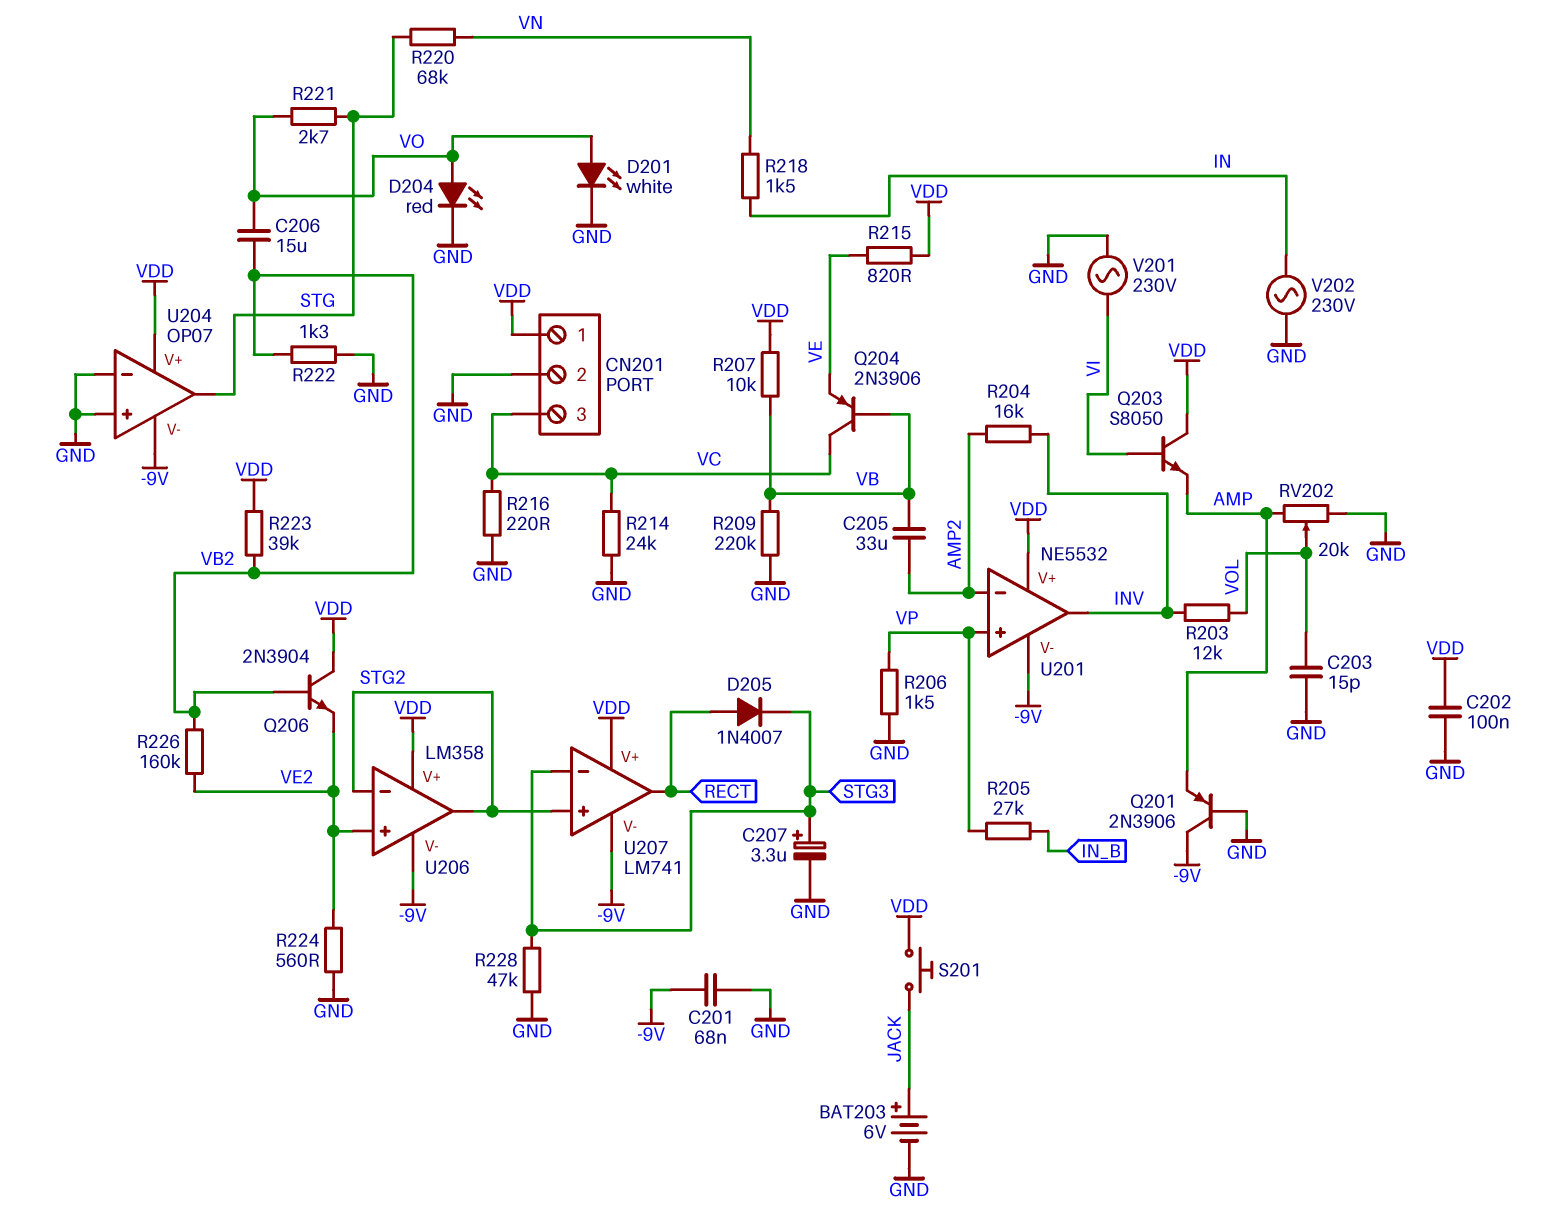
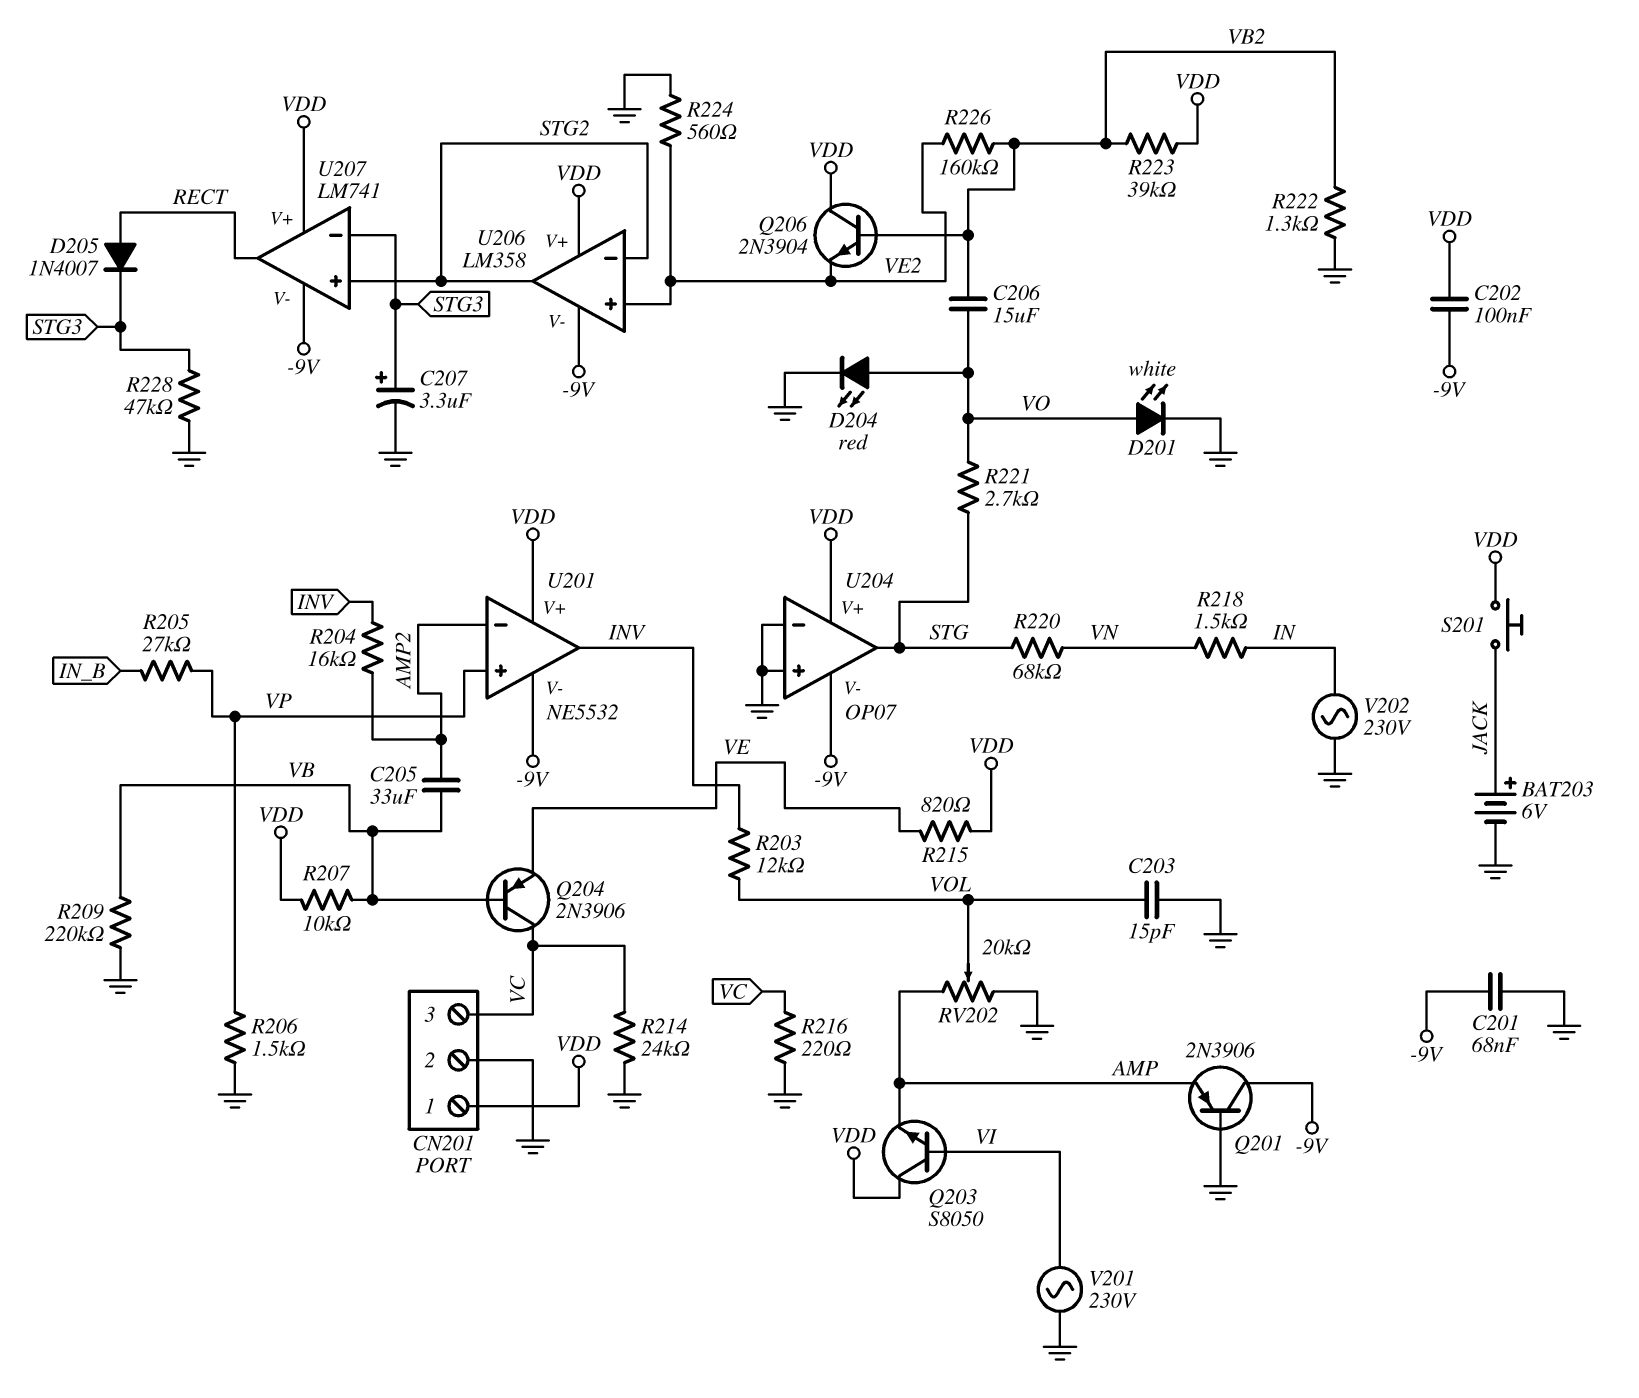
C202: 100nF (GND, VDD) -> 100nF (-9V, VDD)

